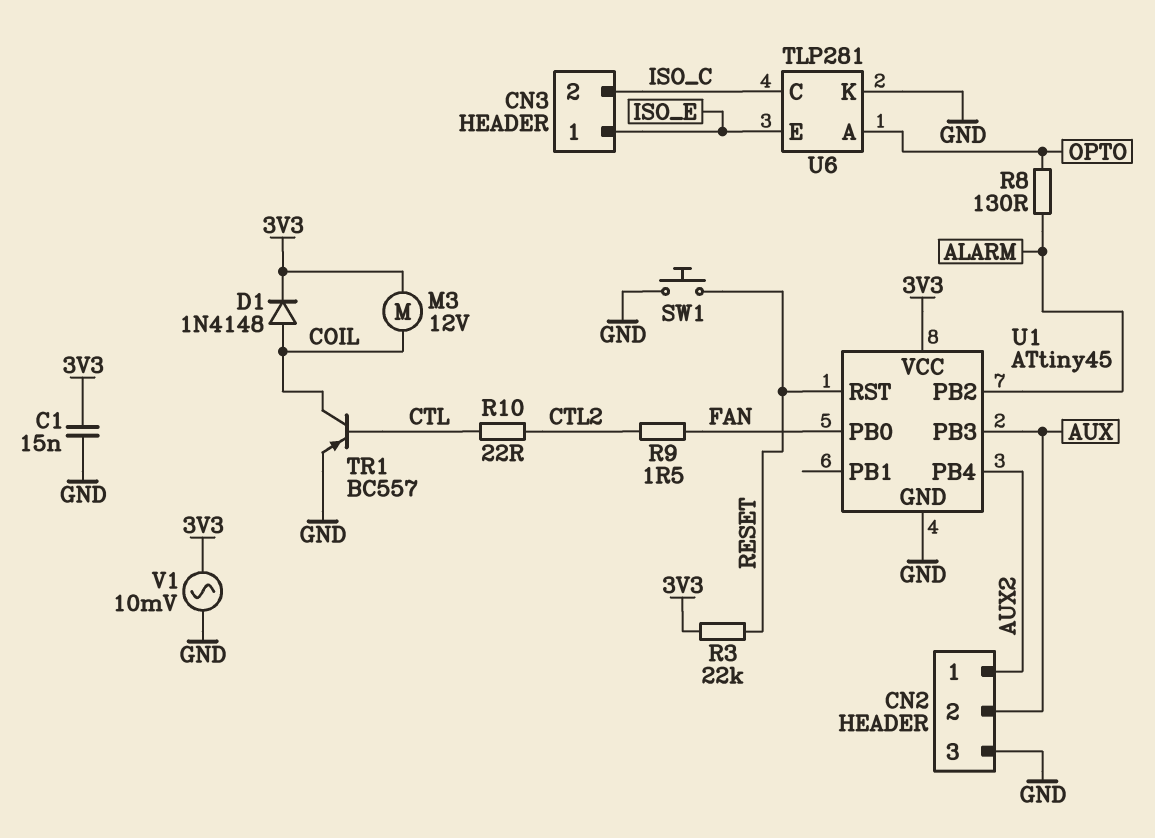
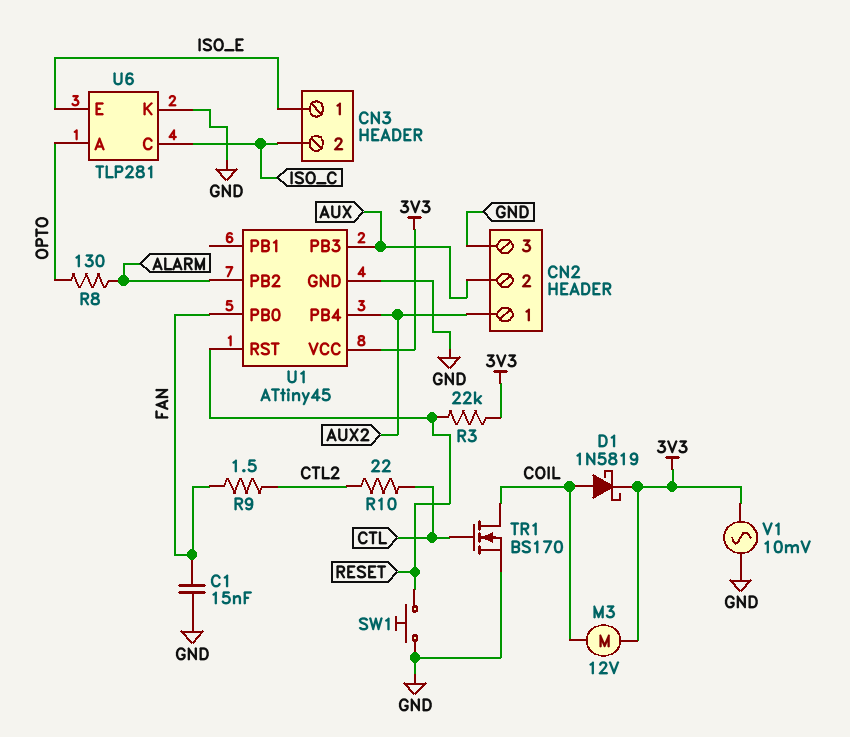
C1: 15nF (3V3, GND) -> 15nF (FAN, GND)
D1: diode 1N4148 (A COIL, K 3V3) -> schottky 1N5819 (A COIL, K 3V3)
TR1: PNP BC557 (B CTL, C COIL, E GND) -> NMOS BS170 (G CTL, D COIL, S GND)

